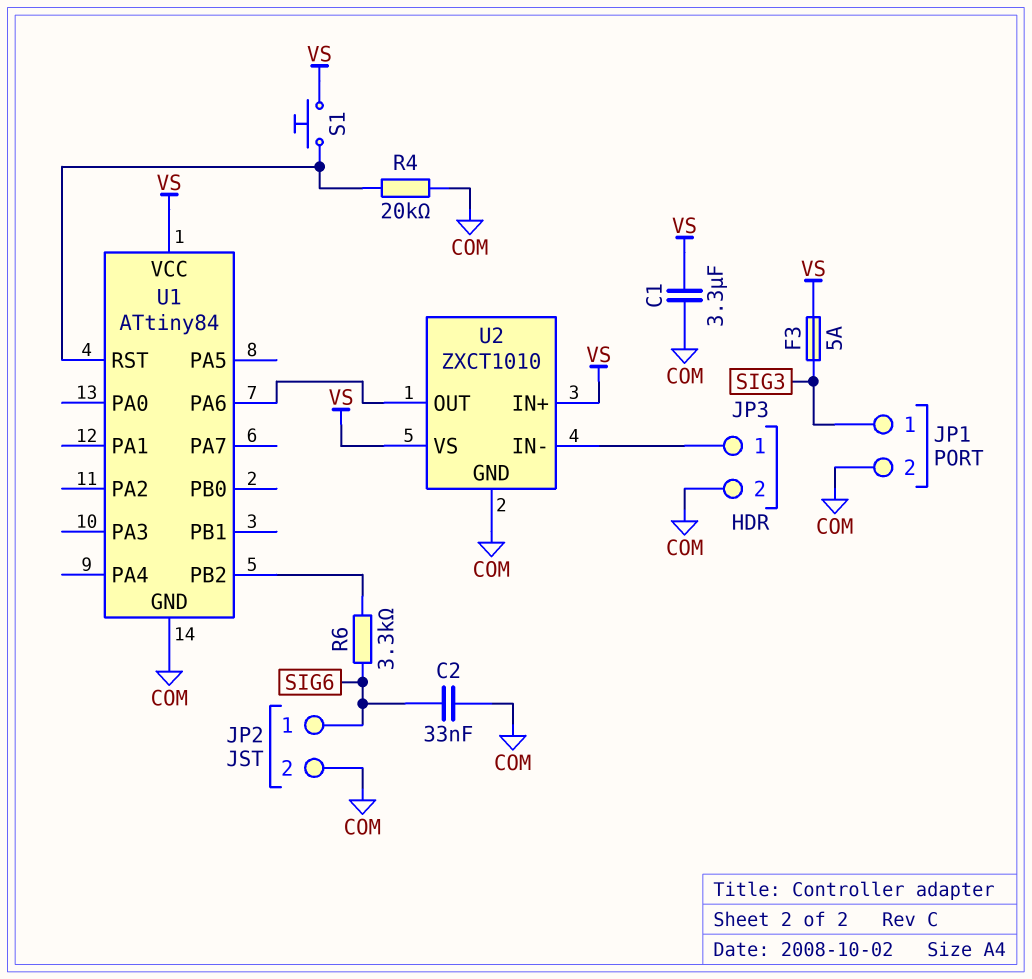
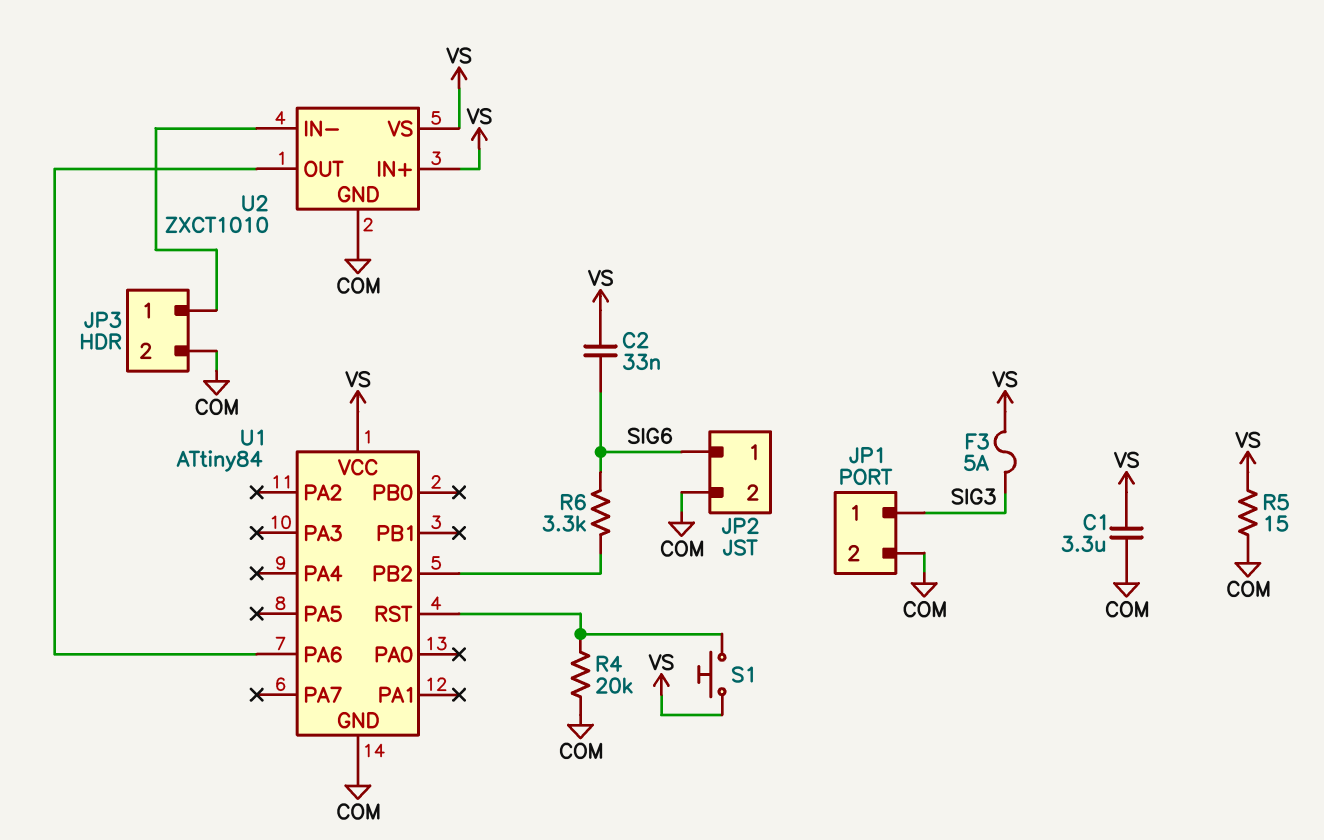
C2: 33nF (COM, SIG6) -> 33nF (SIG6, VS)
R5: none -> 15 (COM, VS)

